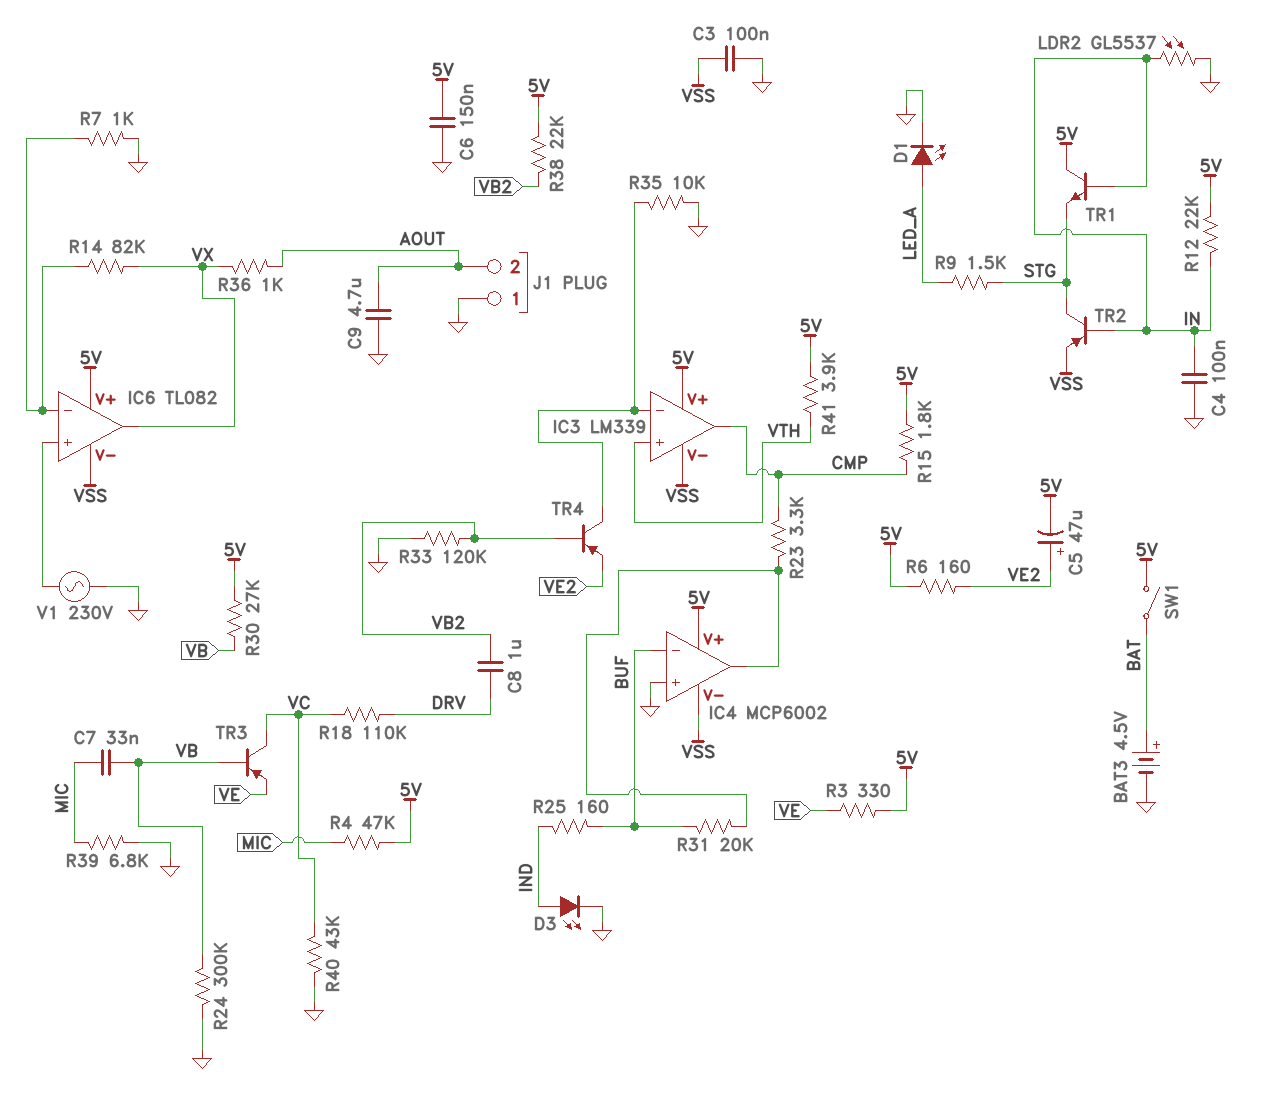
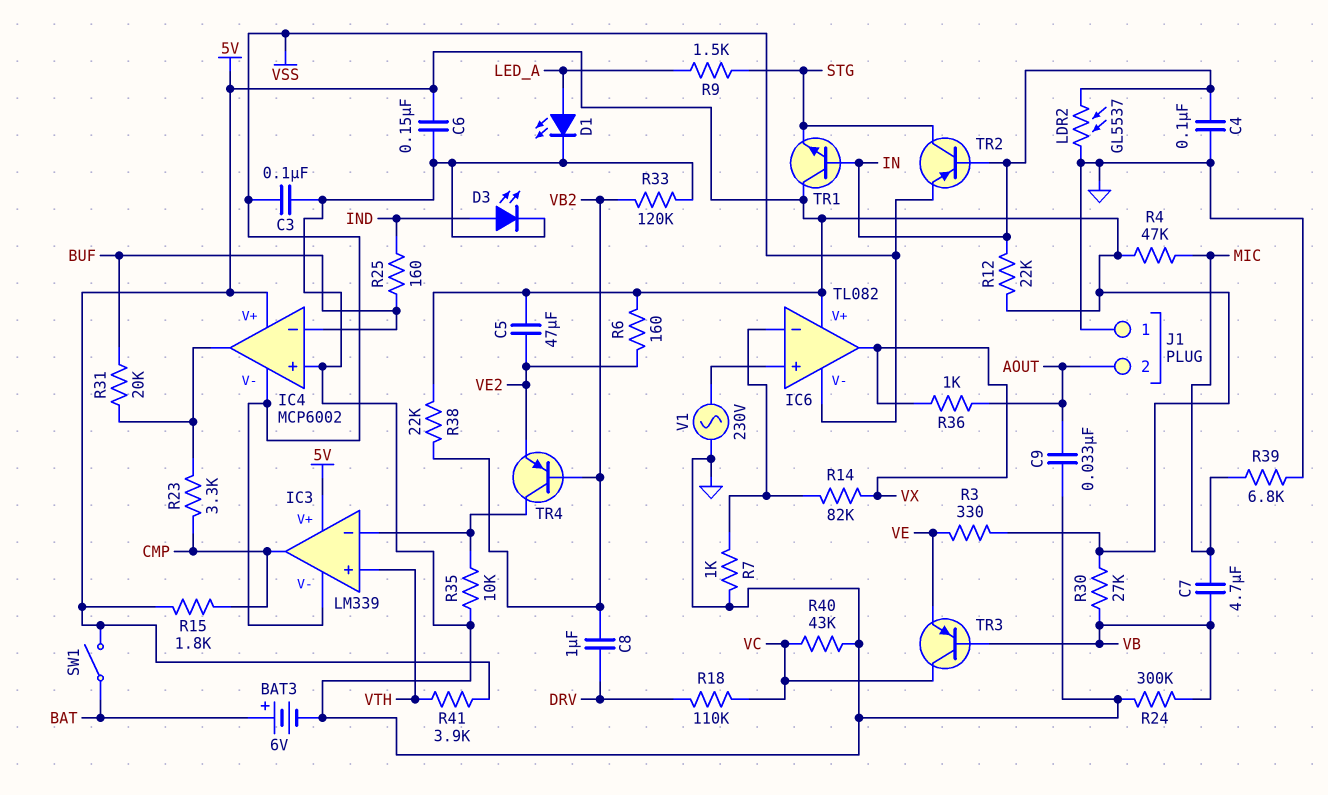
BAT3: 4.5V (plus BAT, minus GND) -> 6V (plus BAT, minus GND)
C5: 47uF (plus VE2, minus 5V) -> 47uF (5V, VE2)
C7: 33nF (MIC, VB) -> 4.7uF (MIC, VB)
C9: 4.7uF (AOUT, GND) -> 33nF (AOUT, GND)

